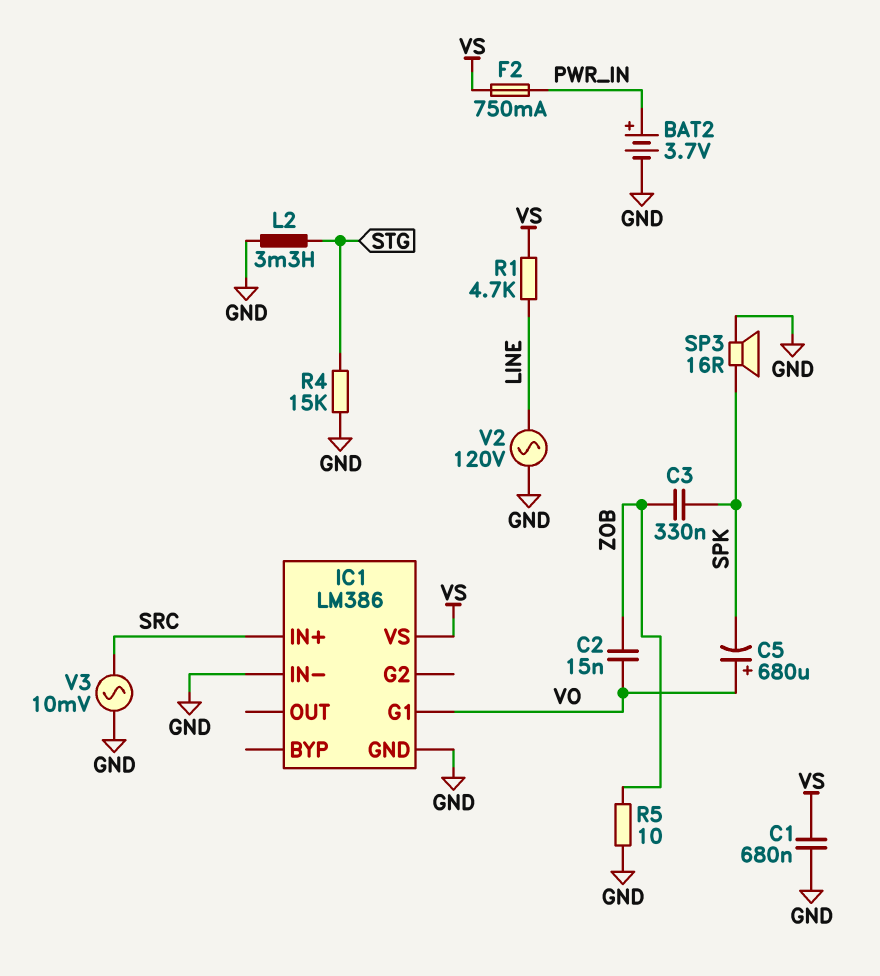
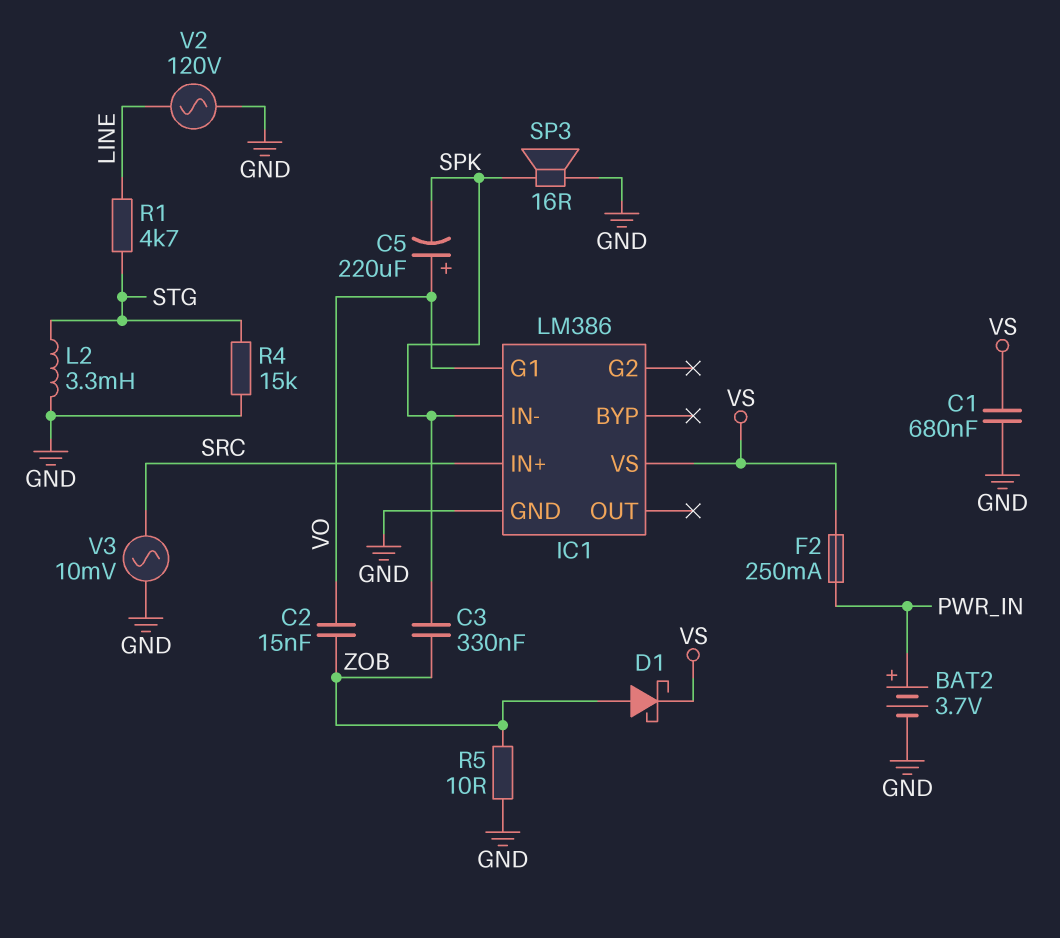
C5: 680uF (plus VO, minus SPK) -> 220uF (plus VO, minus SPK)
D1: none -> schottky (A ZOB, K VS)
F2: 750mA (PWR_IN, VS) -> 250mA (PWR_IN, VS)
IC1 pin IN-: GND -> SPK
R1: 4.7k (LINE, VS) -> 4.7k (LINE, STG)

